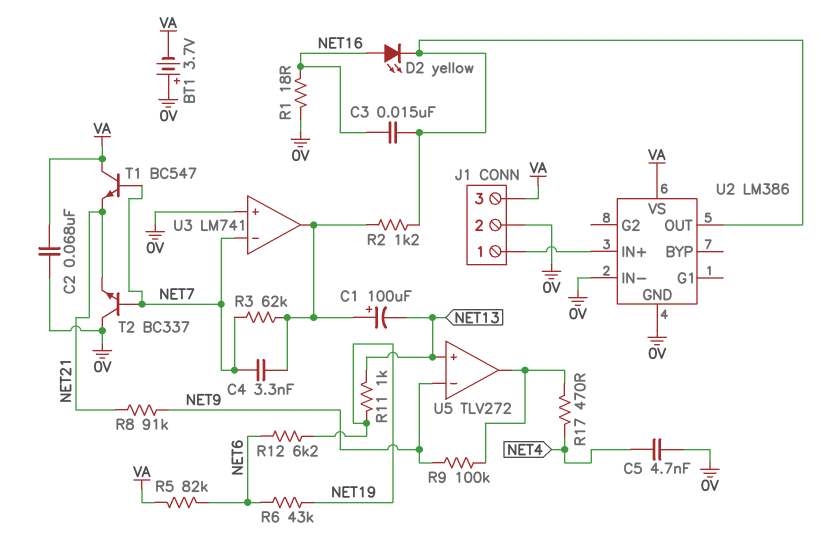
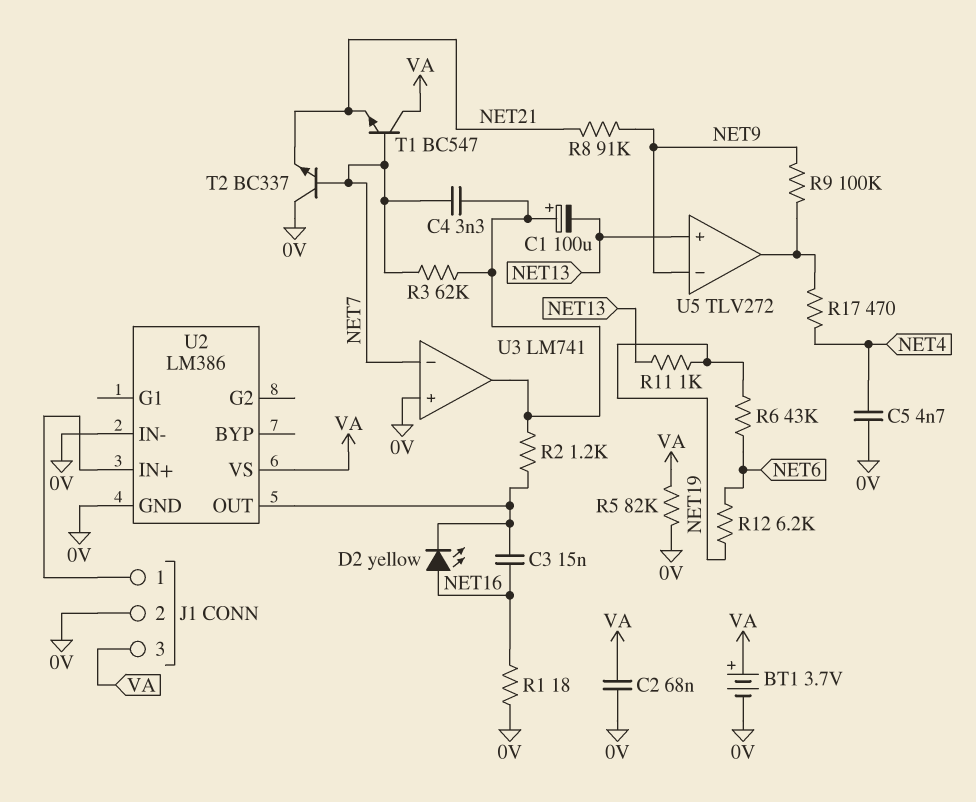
BT1: 3.7V (plus 0V, minus VA) -> 3.7V (plus VA, minus 0V)
R5: 82k (NET6, VA) -> 82k (0V, VA)

